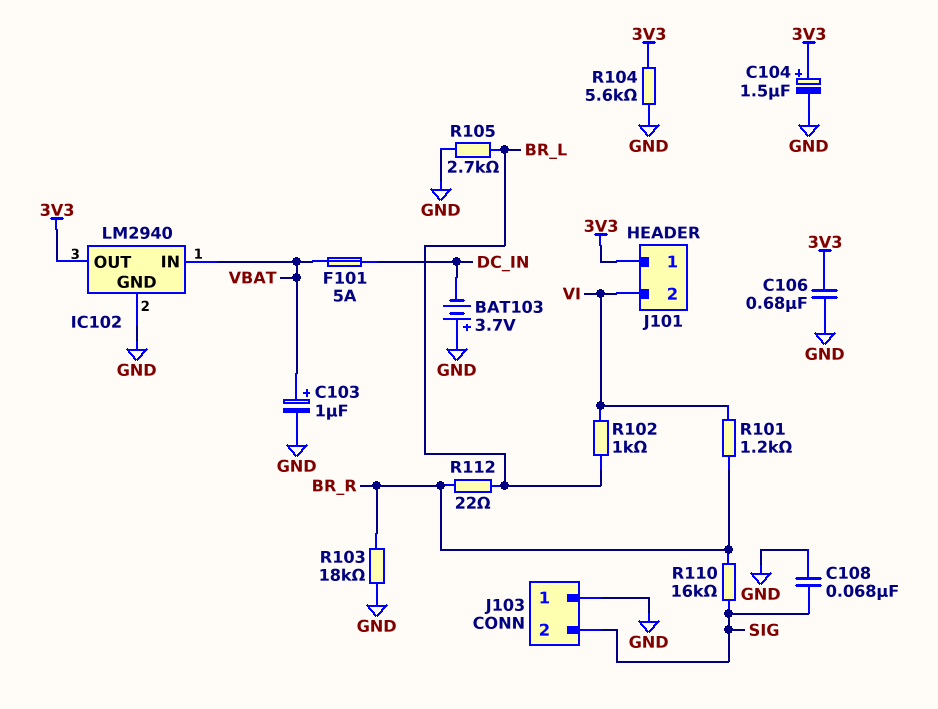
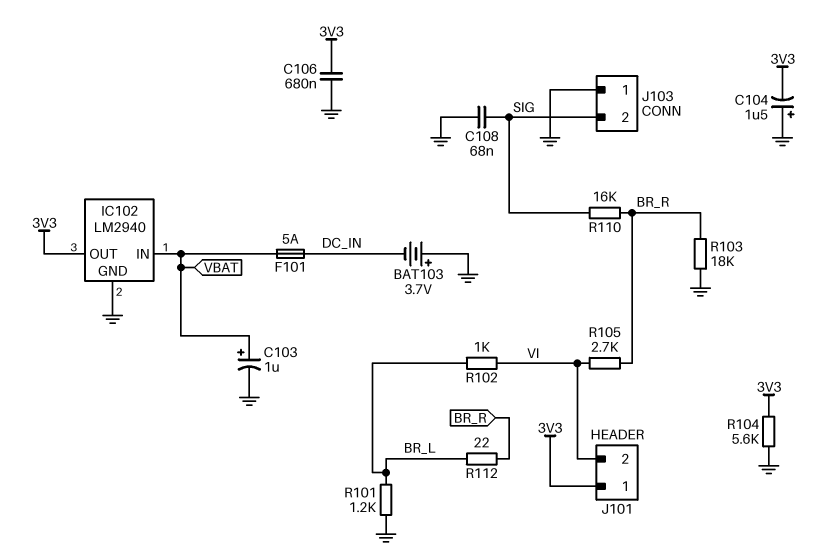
C104: 1.5uF (plus 3V3, minus GND) -> 1.5uF (plus GND, minus 3V3)
R101: 1.2k (BR_R, VI) -> 1.2k (BR_L, GND)
R105: 2.7k (BR_L, GND) -> 2.7k (BR_R, VI)

